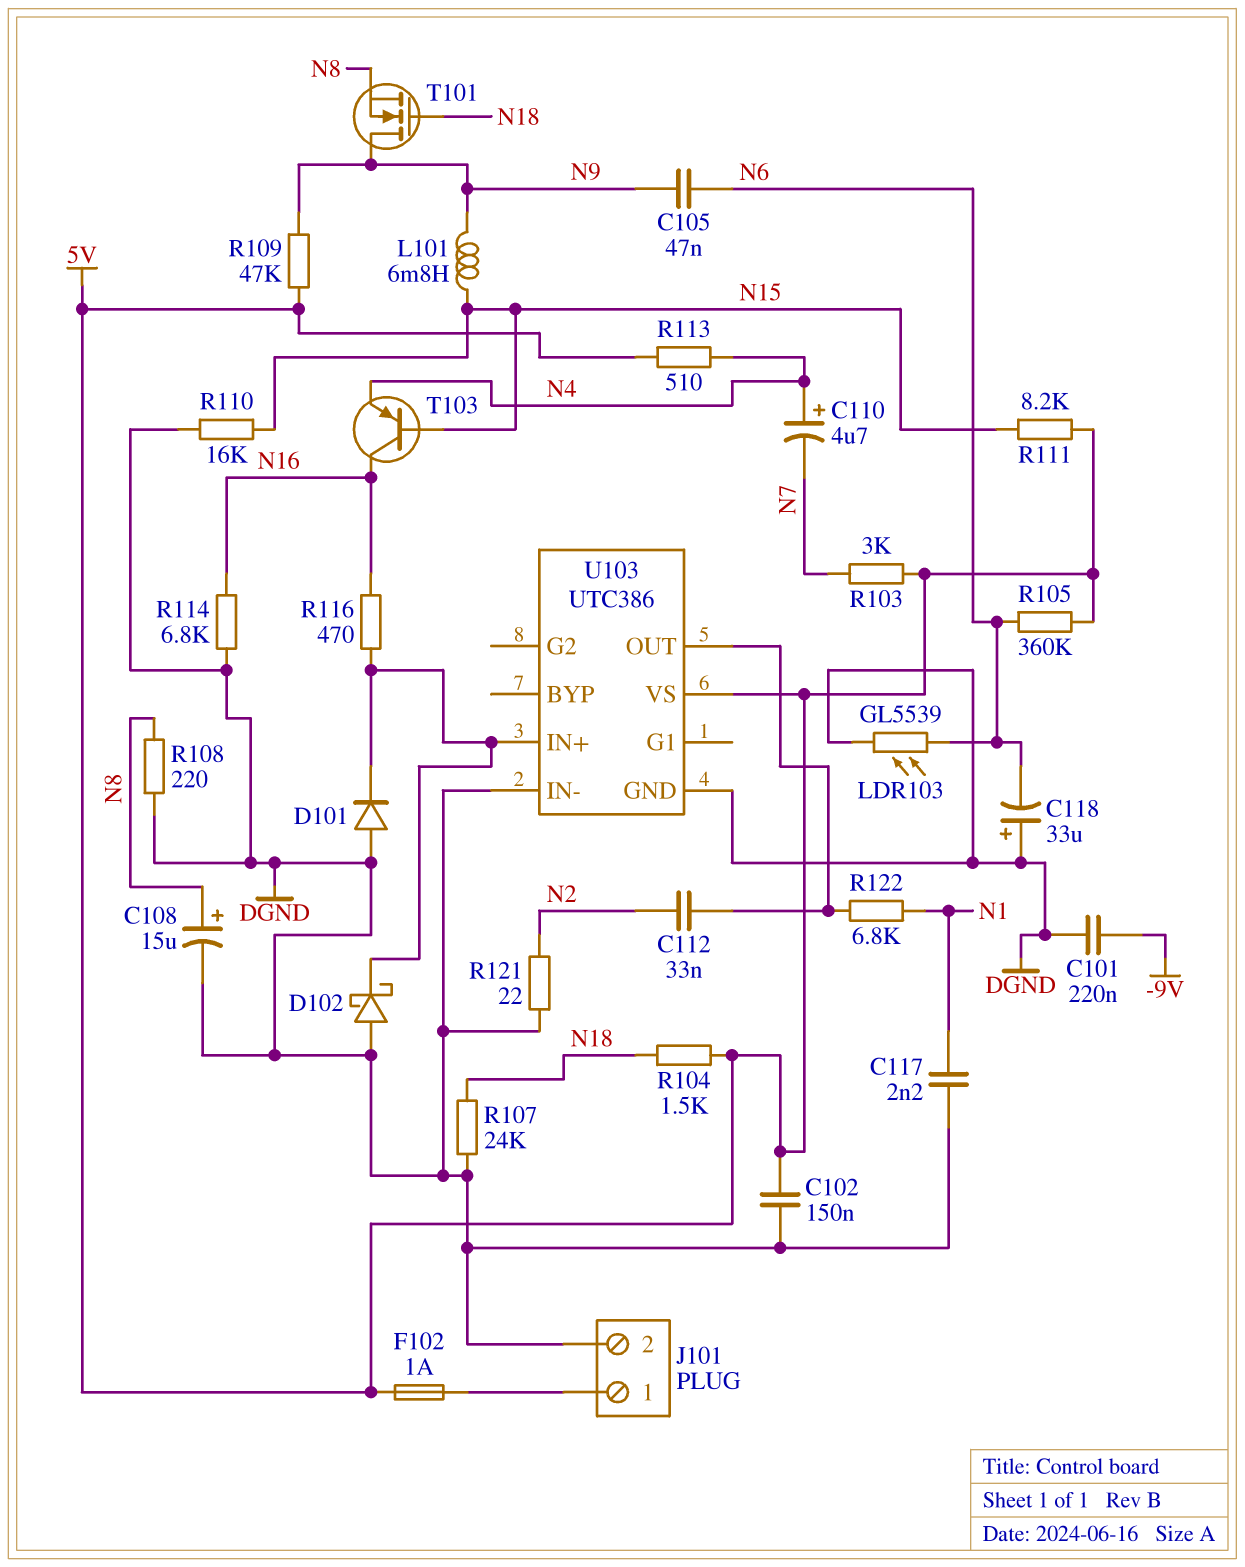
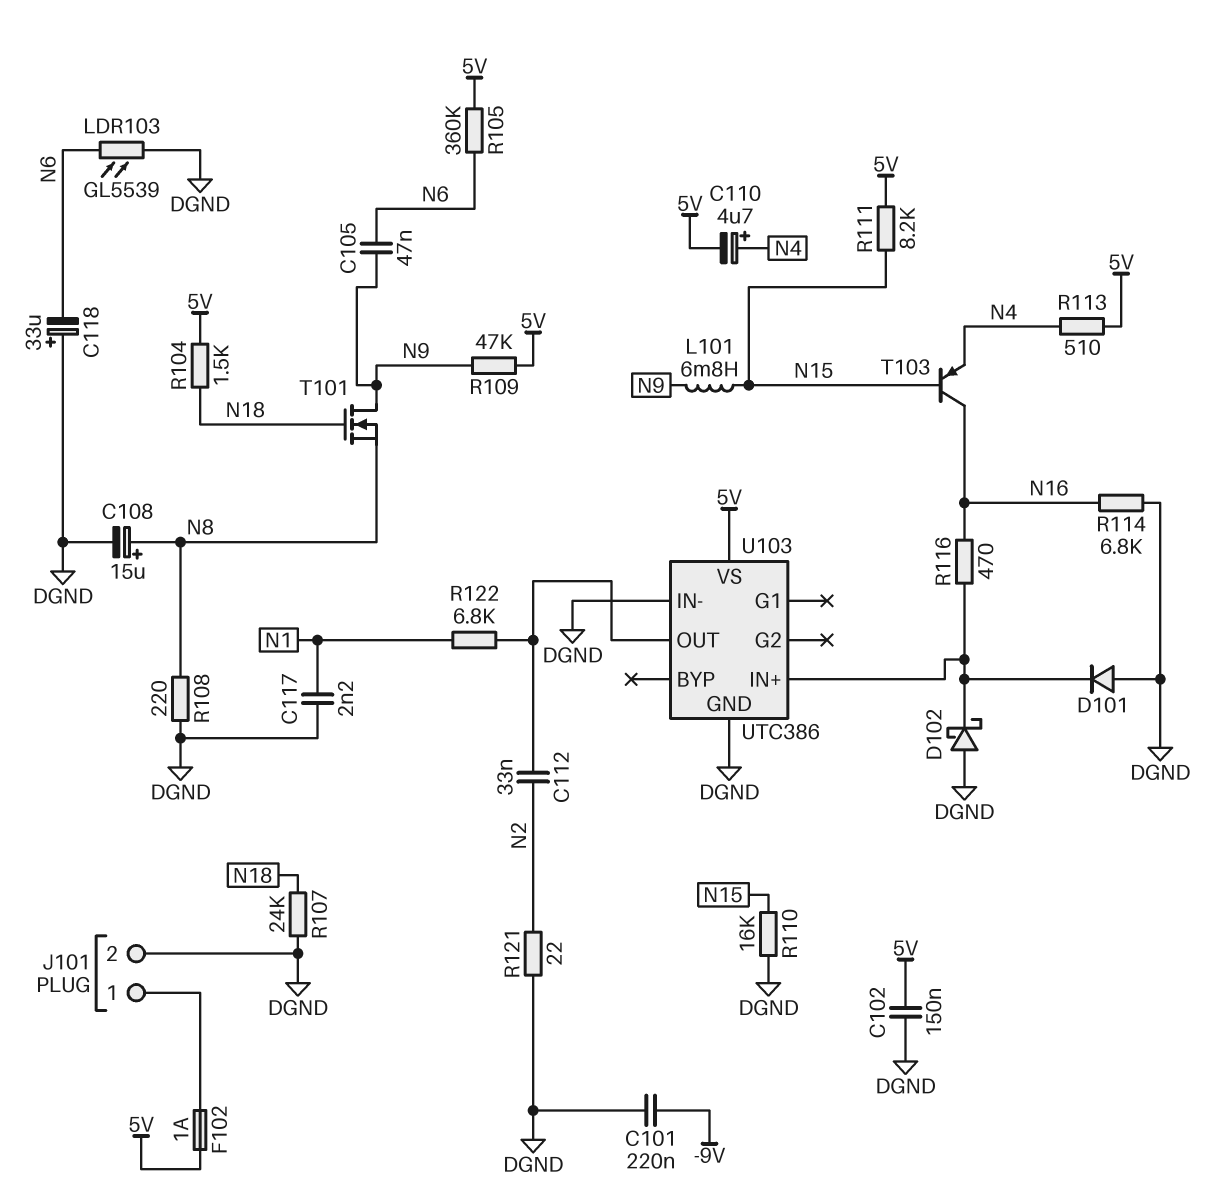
C110: 4.7uF (plus N4, minus N7) -> 4.7uF (plus N4, minus 5V)
R103: 3k (5V, N7) -> none

